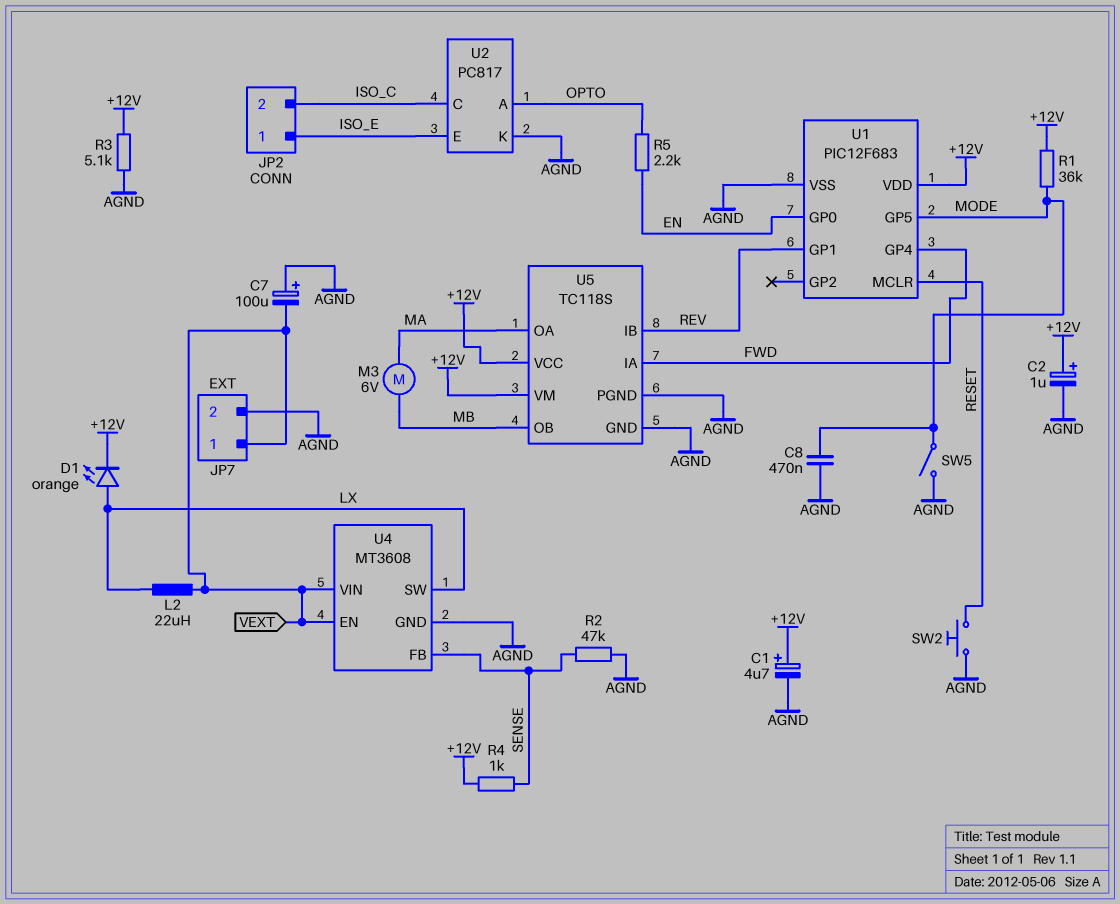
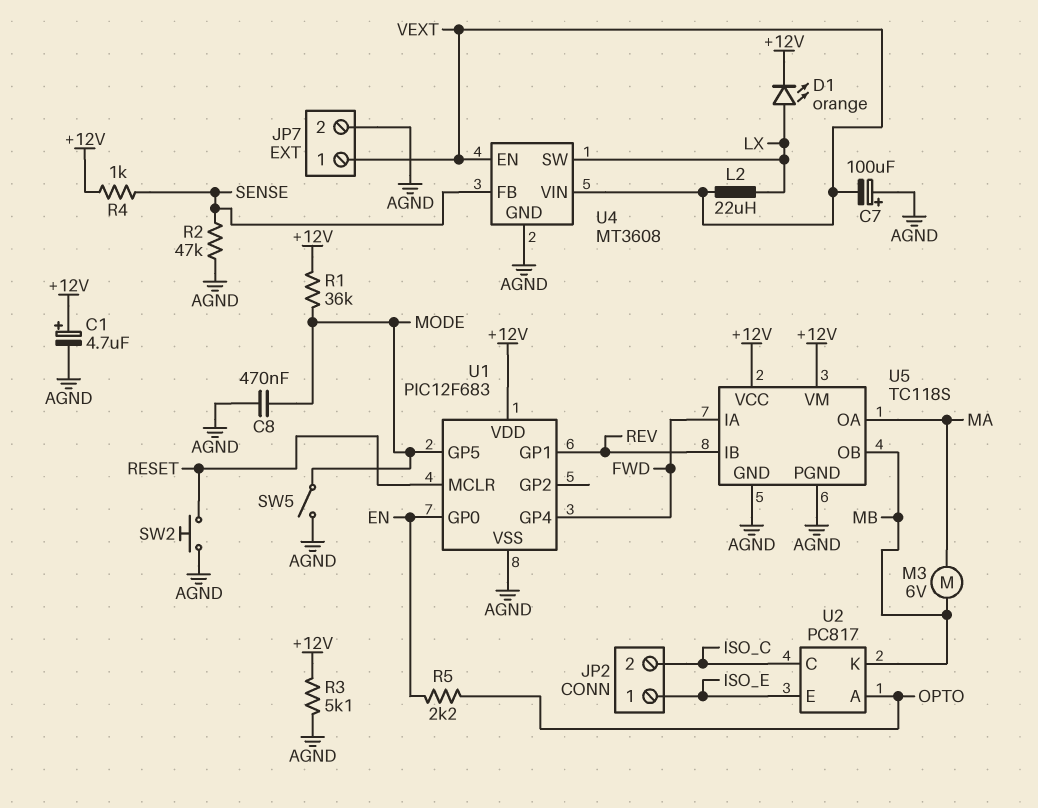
C2: 1uF (plus +12V, minus AGND) -> none
U2 pin K: AGND -> MB

